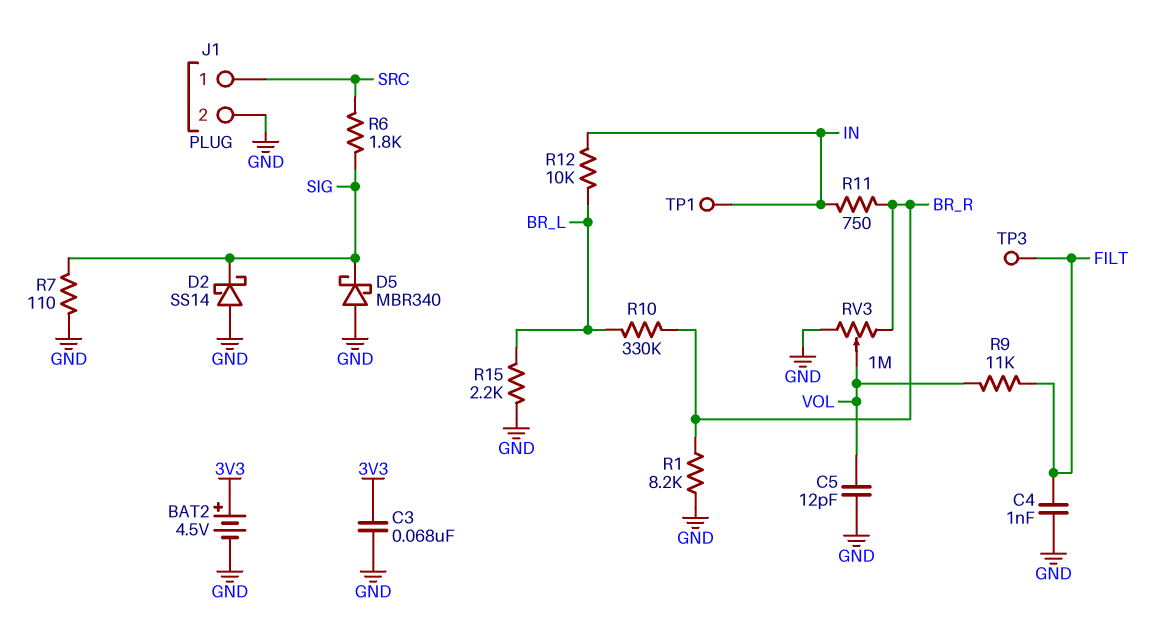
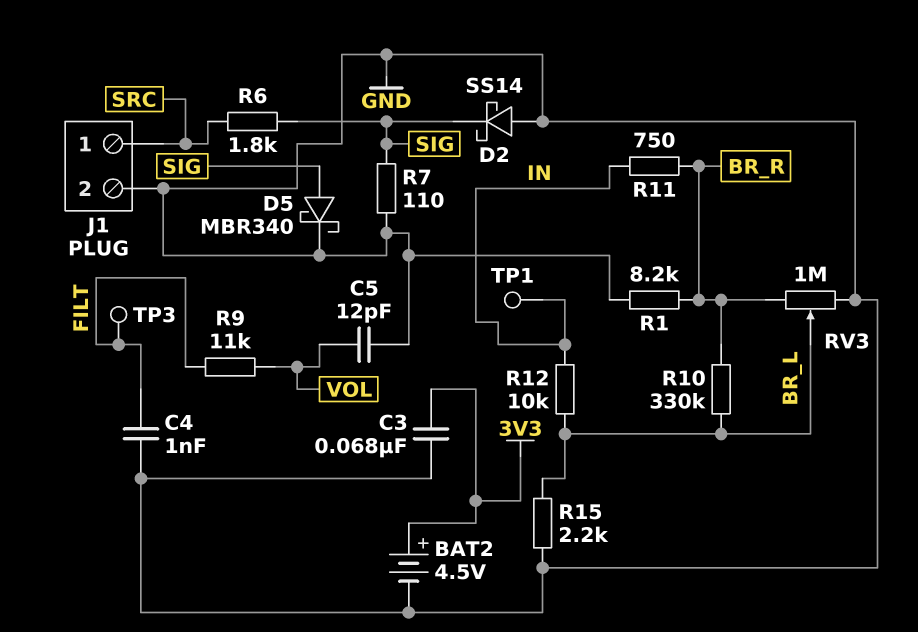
D5: schottky MBR340 (A GND, K SIG) -> schottky MBR340 (A SIG, K GND)
RV3: 1M (BR_R, GND, wiper VOL) -> 1M (BR_R, GND, wiper BR_L)

